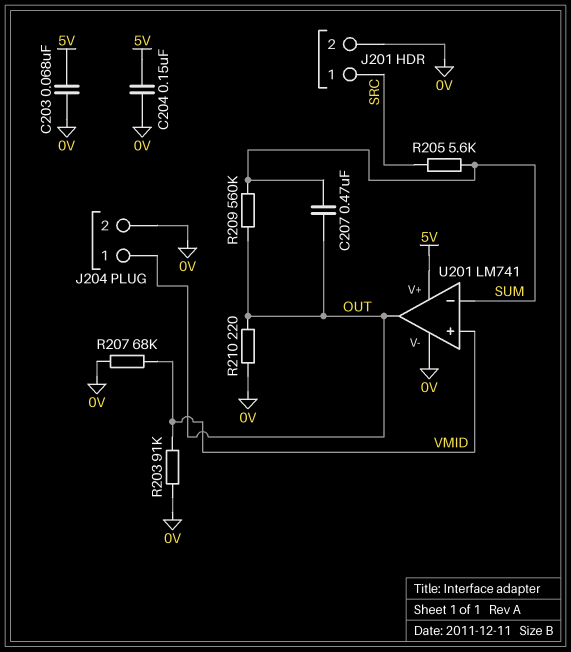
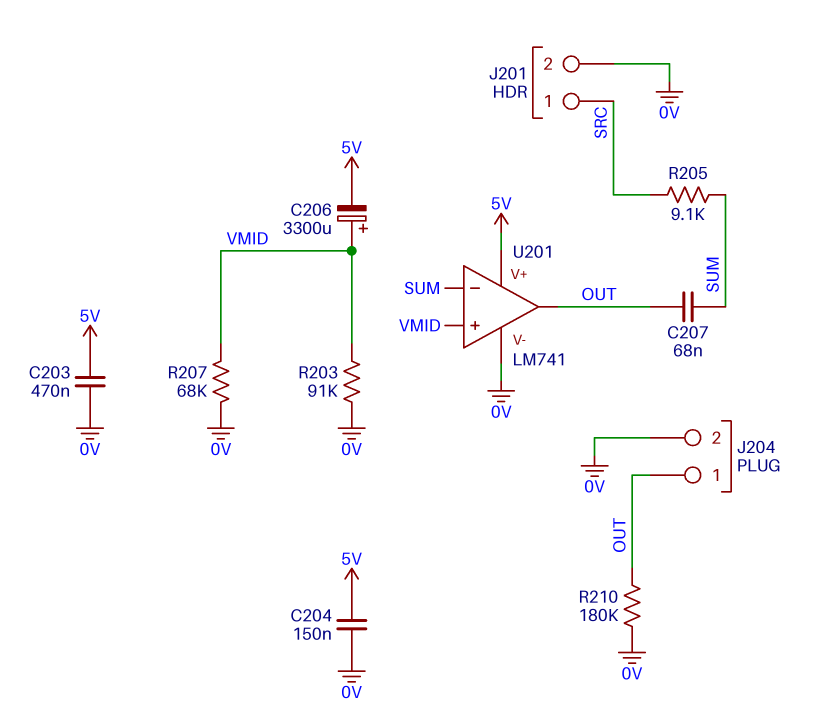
C203: 68nF (0V, 5V) -> 470nF (0V, 5V)
C206: none -> 3300uF (plus VMID, minus 5V)
C207: 470nF (OUT, SUM) -> 68nF (OUT, SUM)
R205: 5.6k (SRC, SUM) -> 9.1k (SRC, SUM)
R209: 560k (OUT, SUM) -> none
R210: 220 (0V, OUT) -> 180k (0V, OUT)

